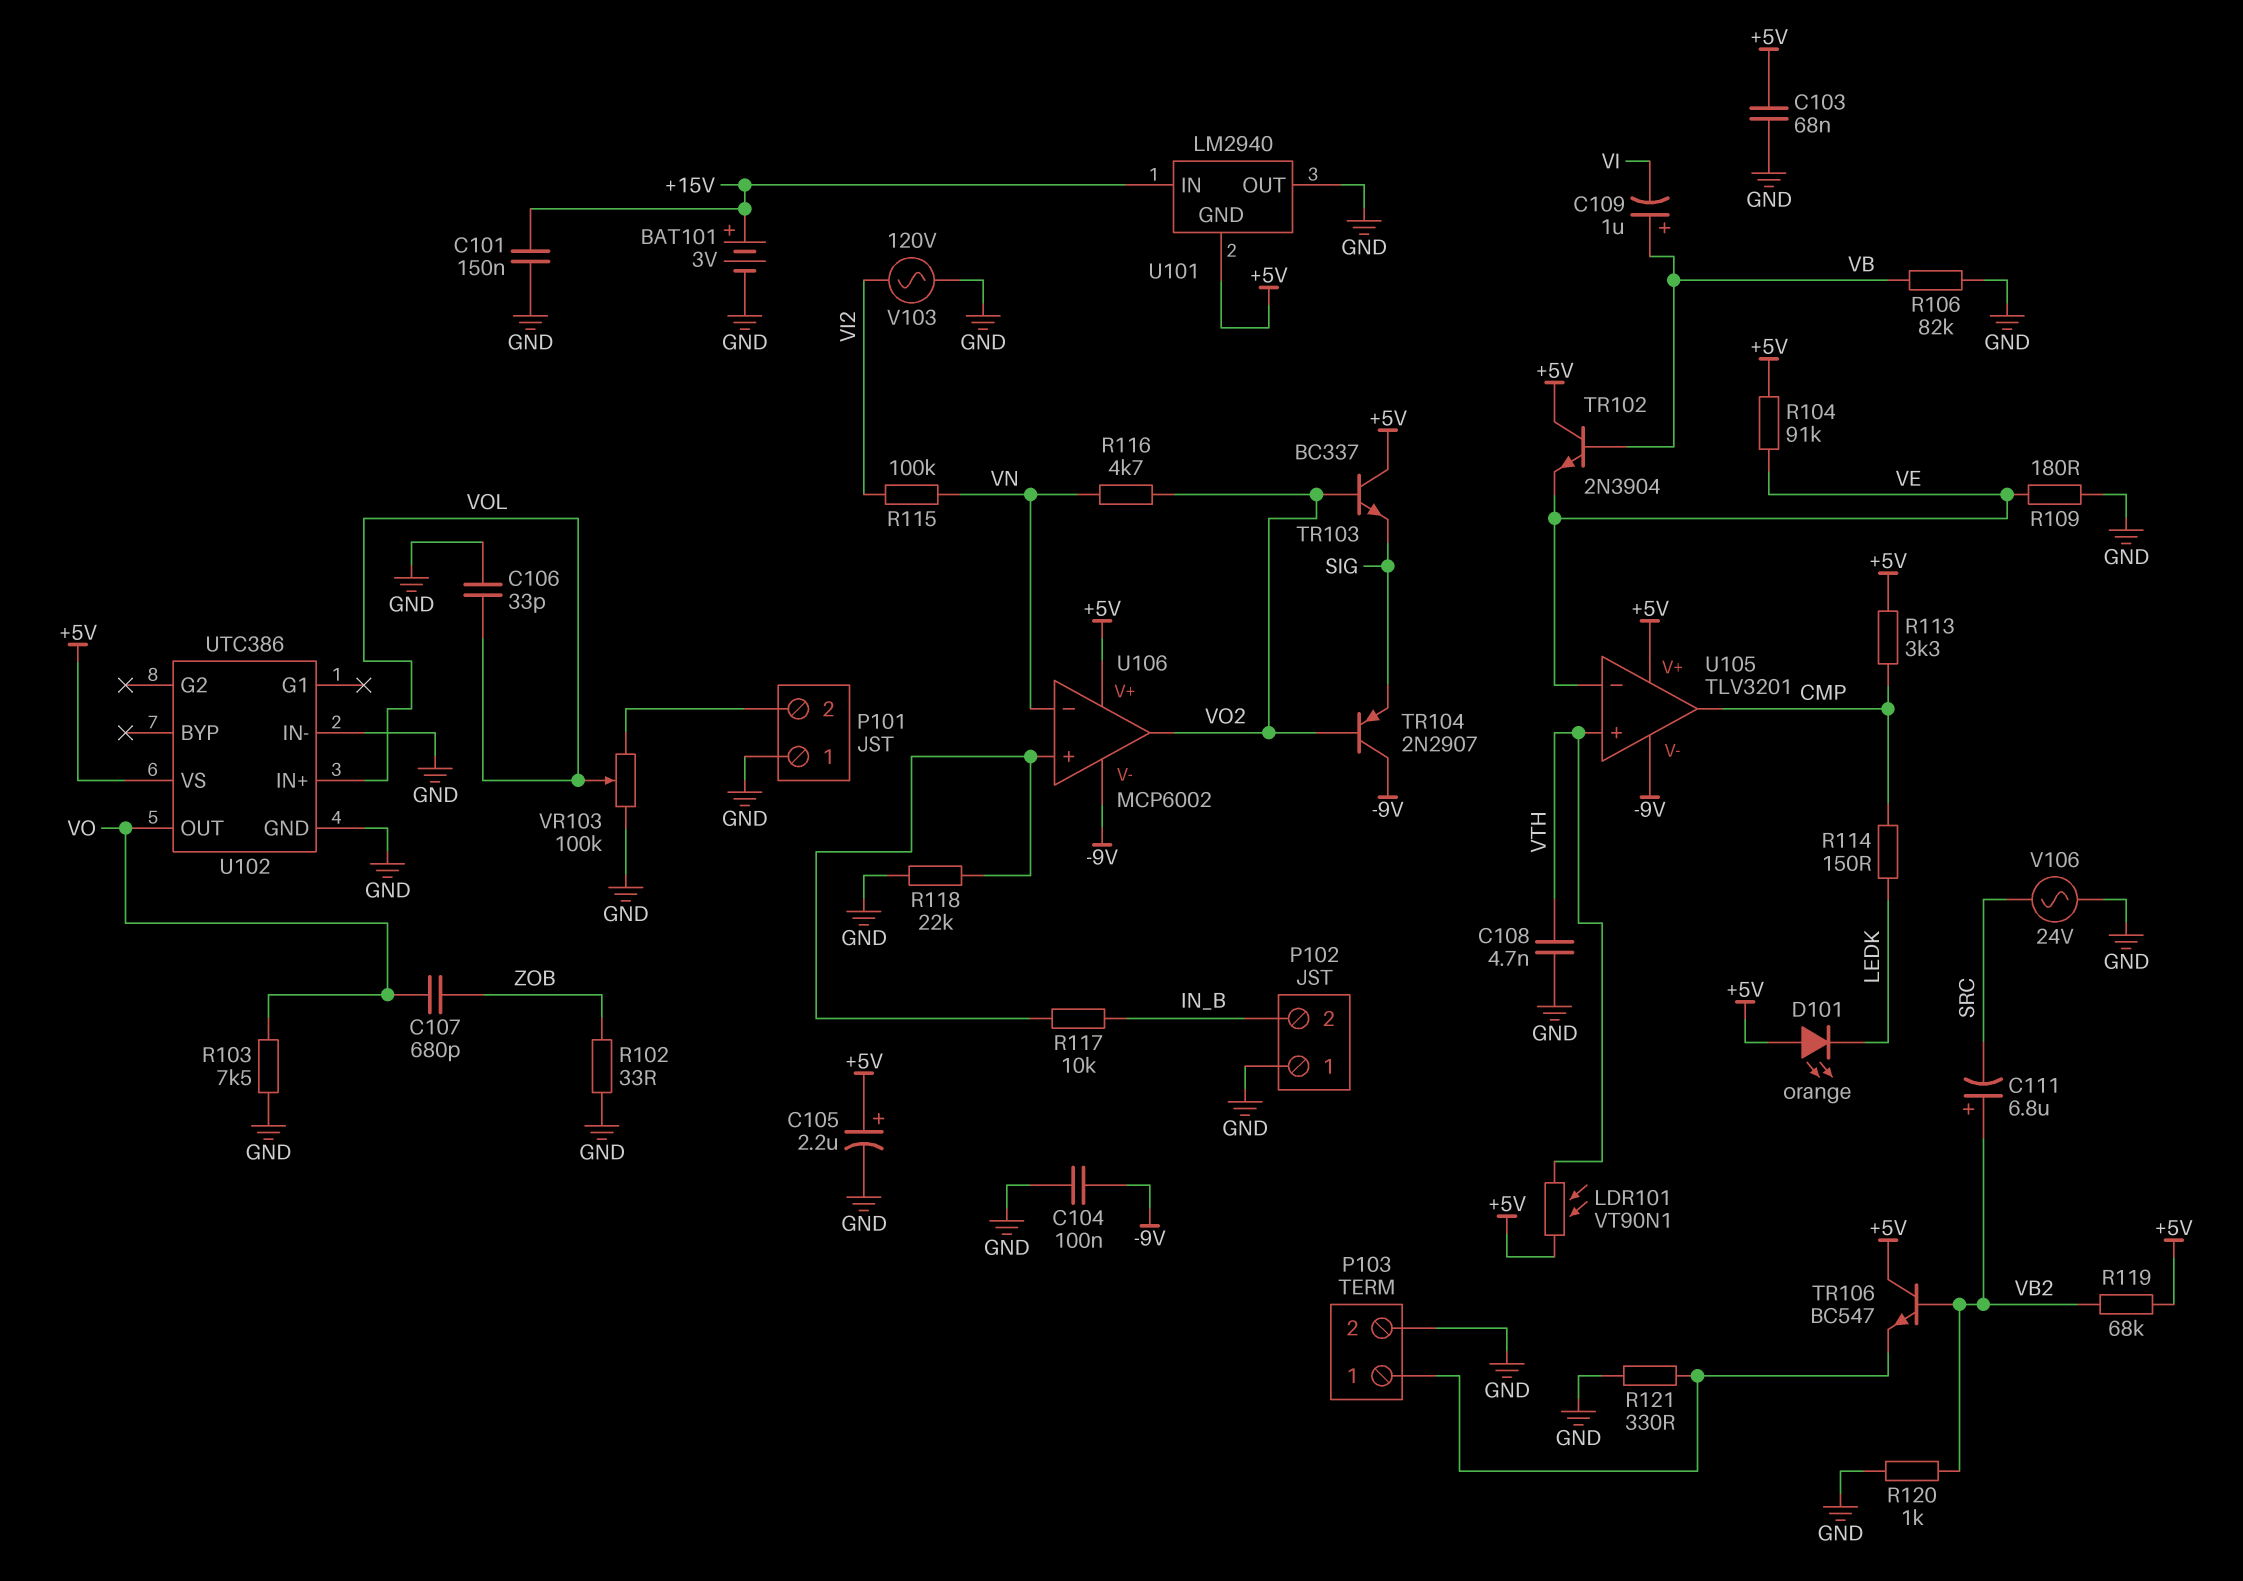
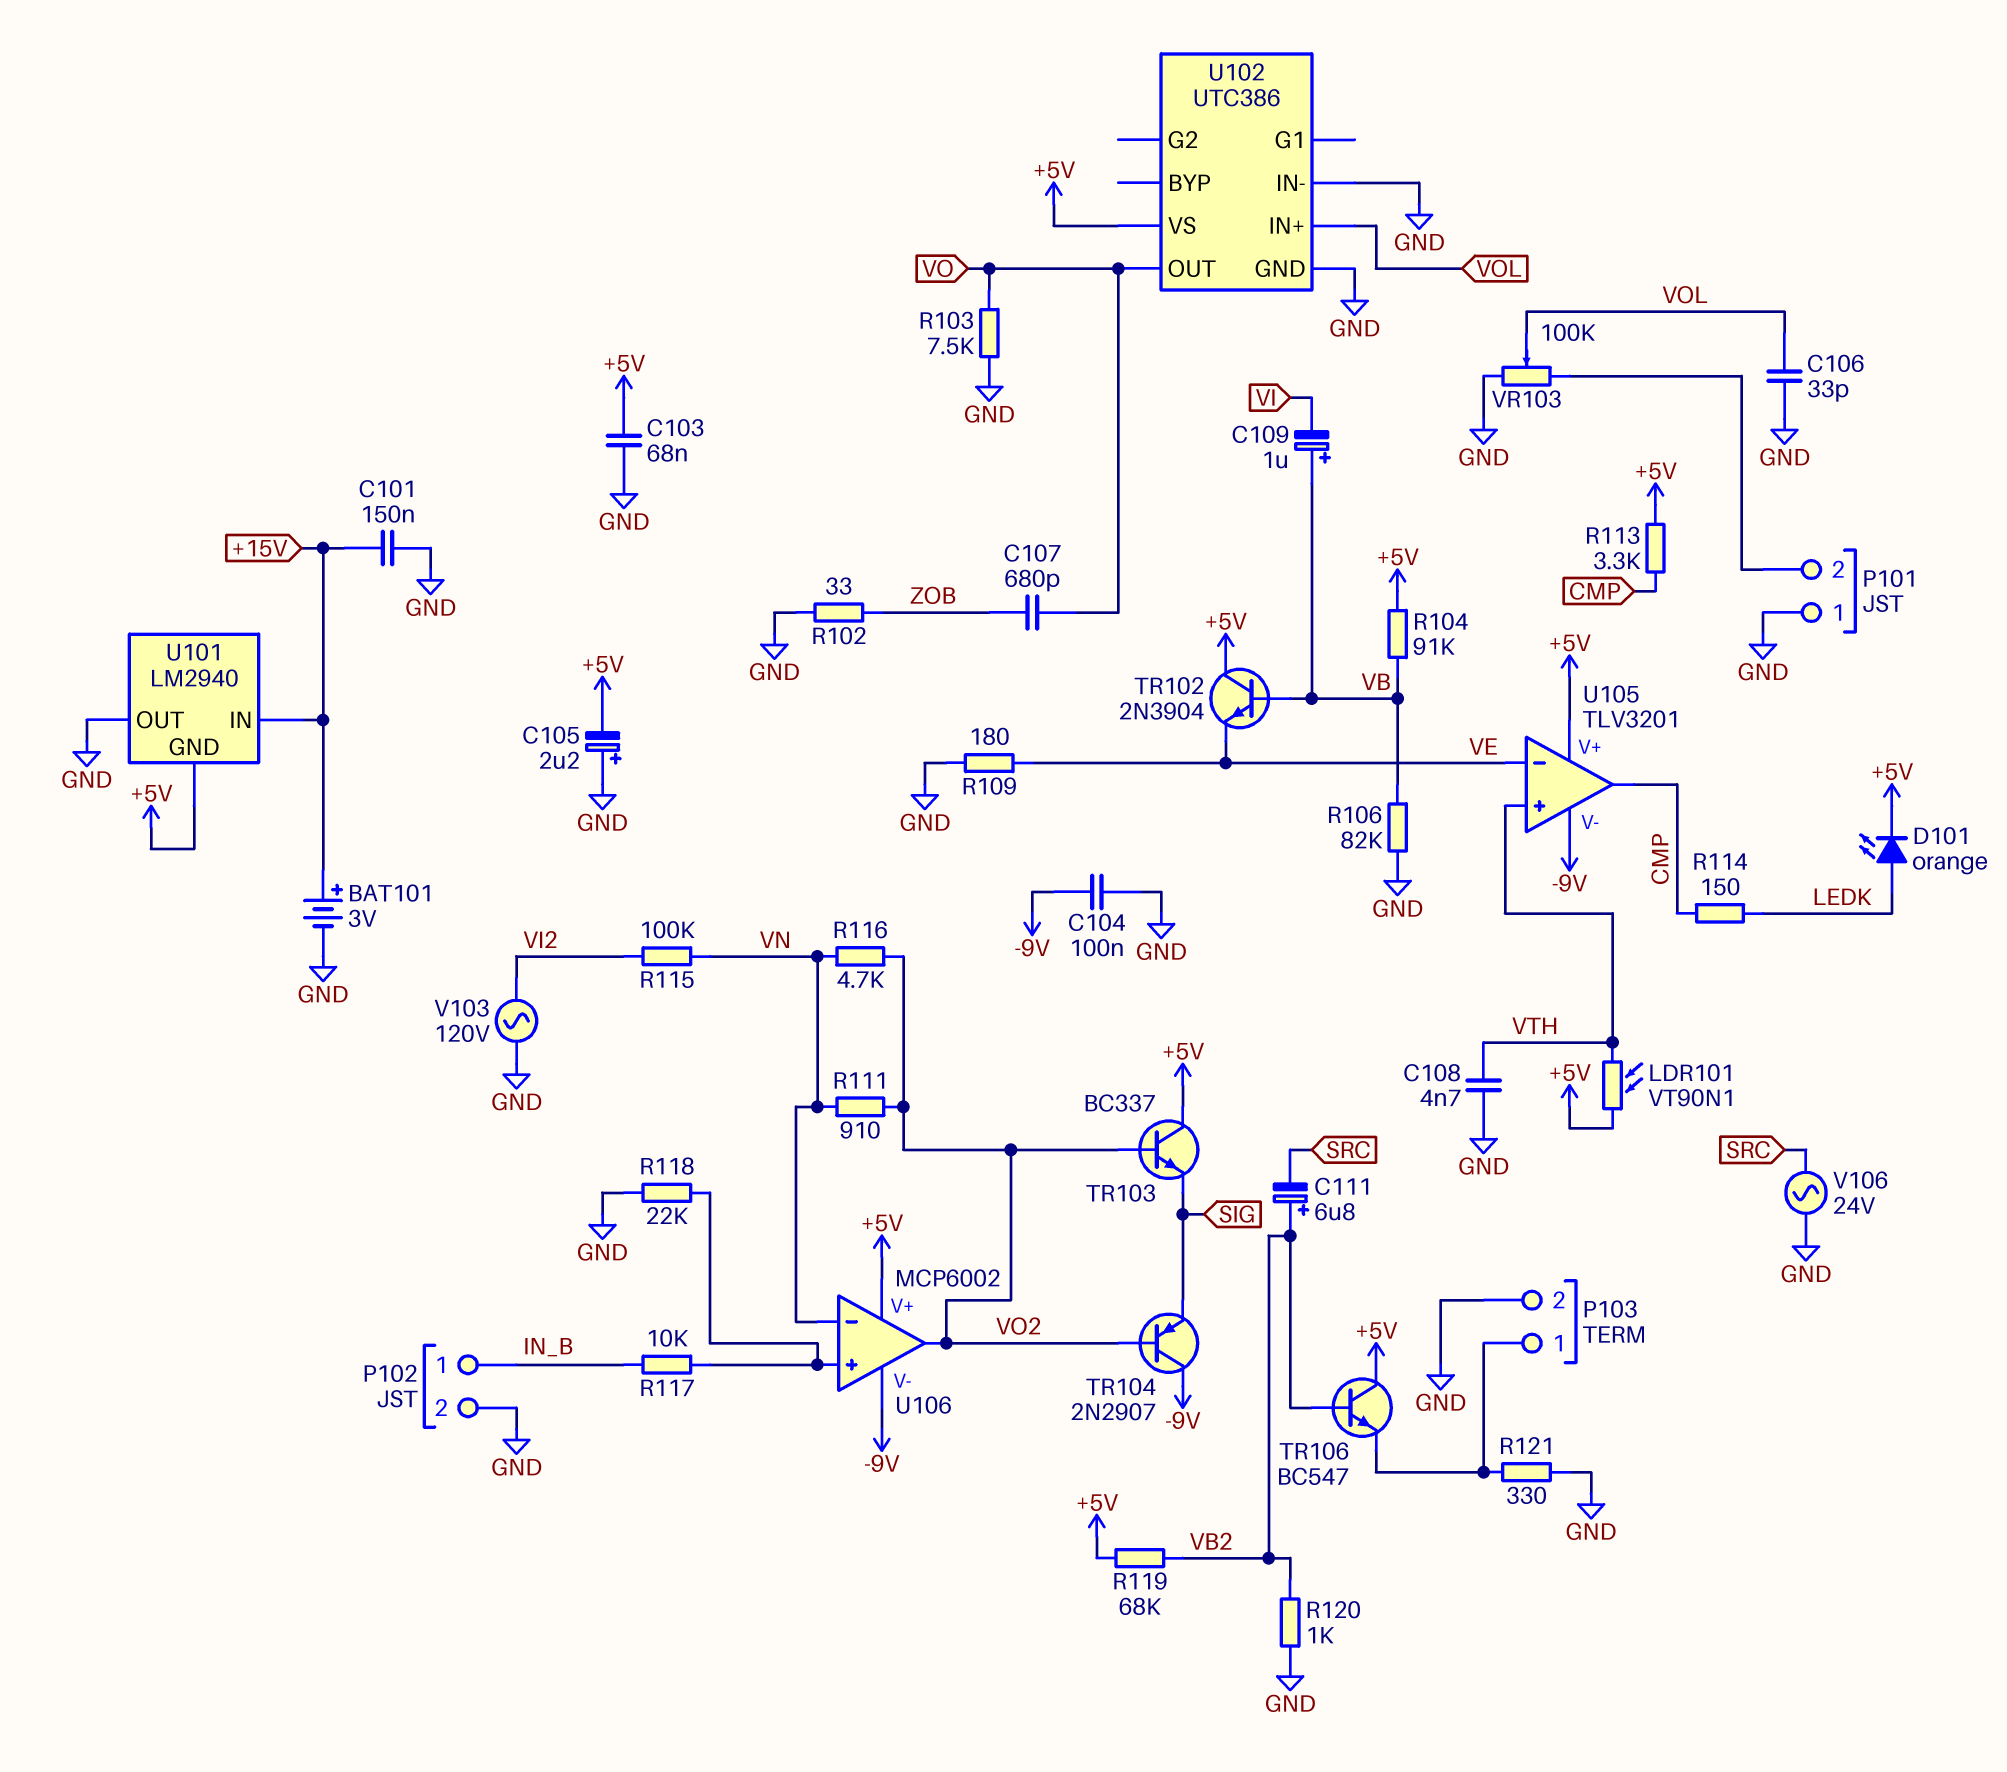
C105: 2.2uF (plus +5V, minus GND) -> 2.2uF (plus GND, minus +5V)
D101: LED orange (A +5V, K LEDK) -> LED orange (A LEDK, K +5V)
P102 pin 1: GND -> IN_B
P102 pin 2: IN_B -> GND
R104: 91k (+5V, VE) -> 91k (+5V, VB)
R111: none -> 910 (VN, VO2)

